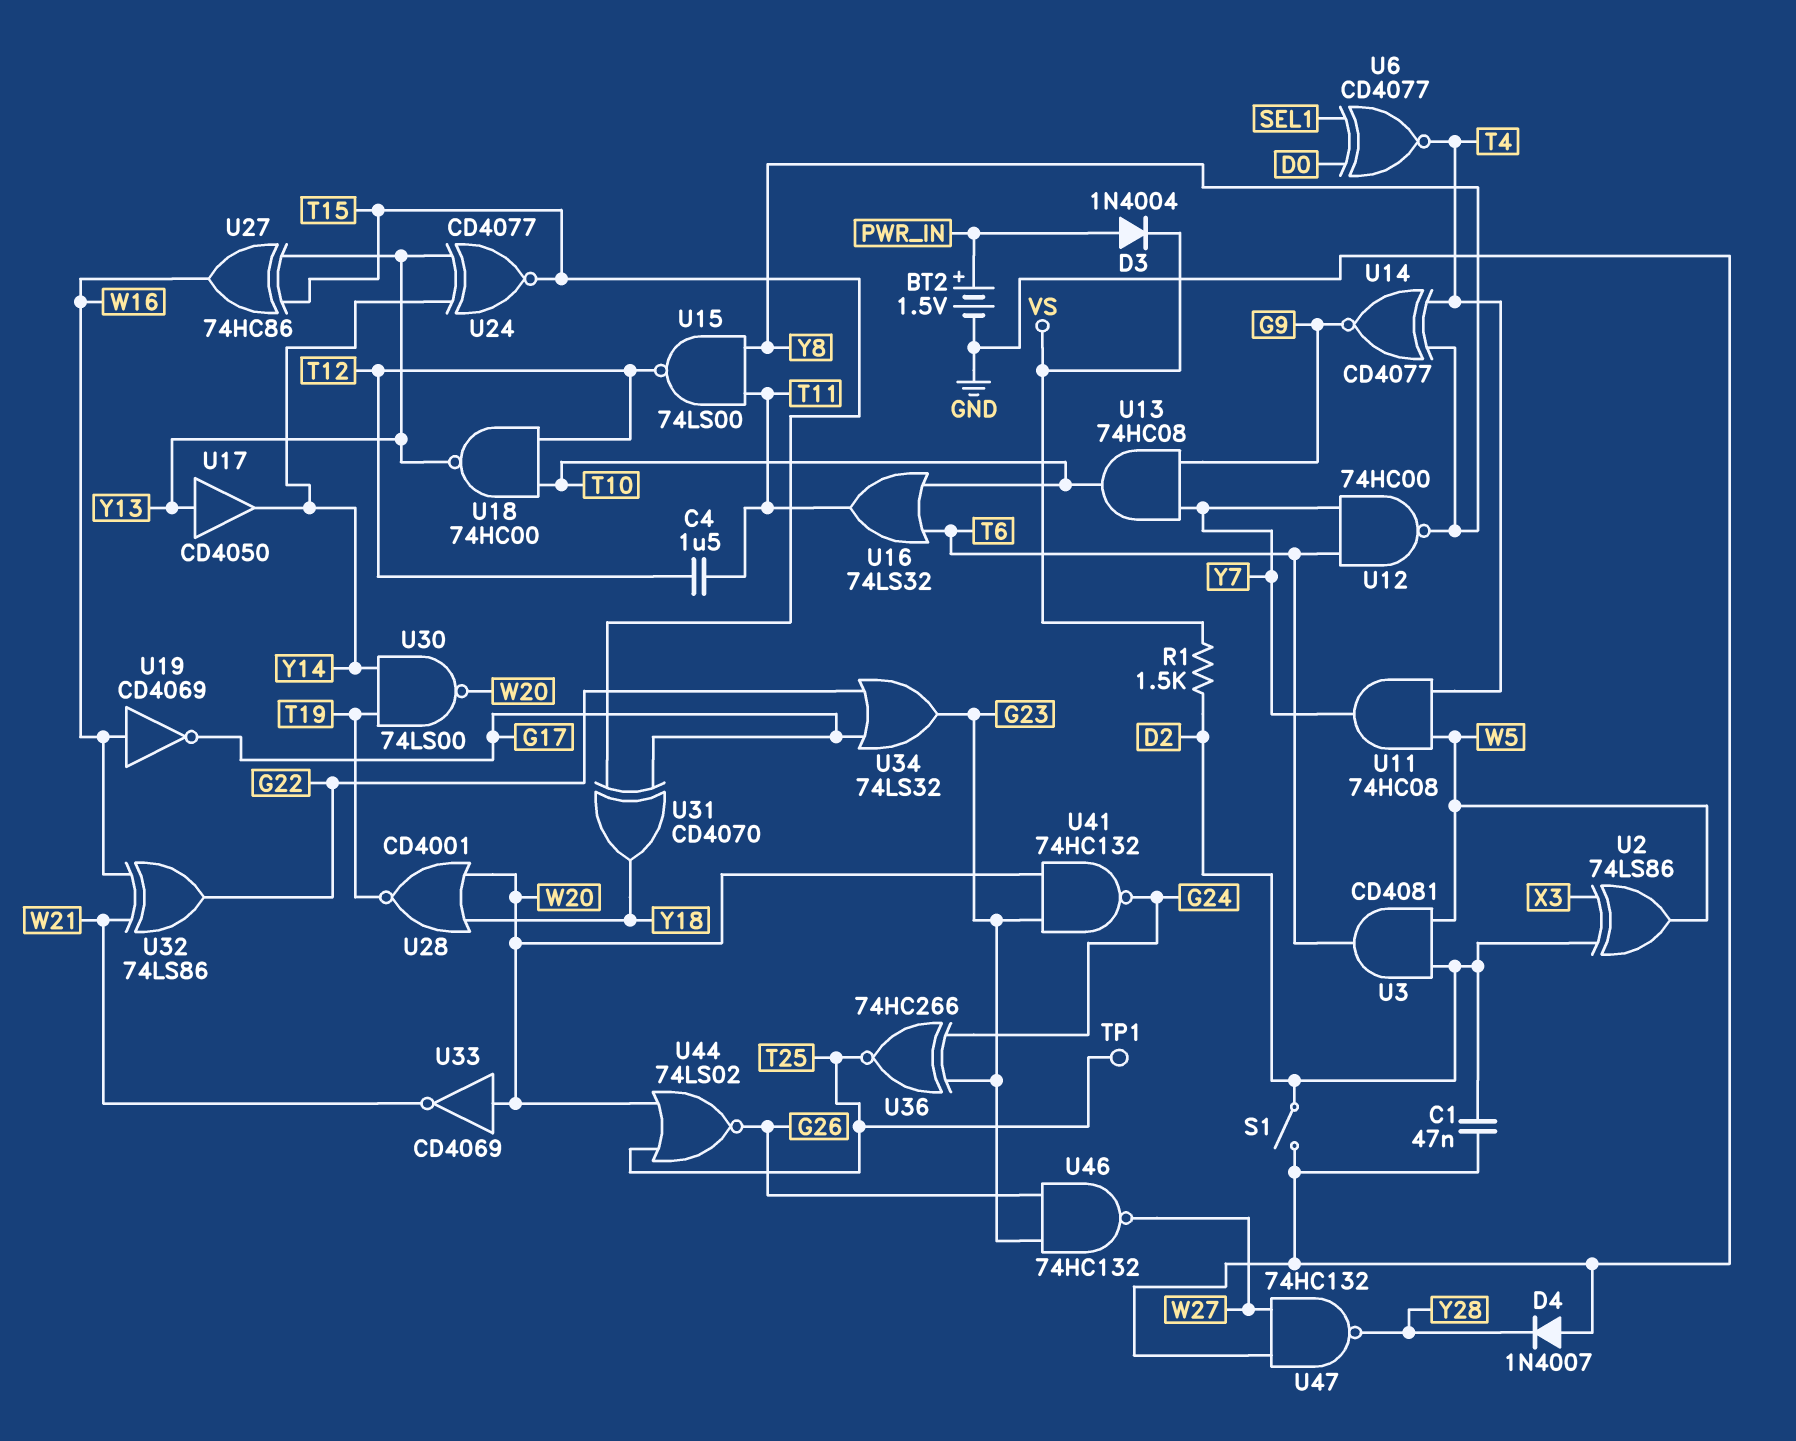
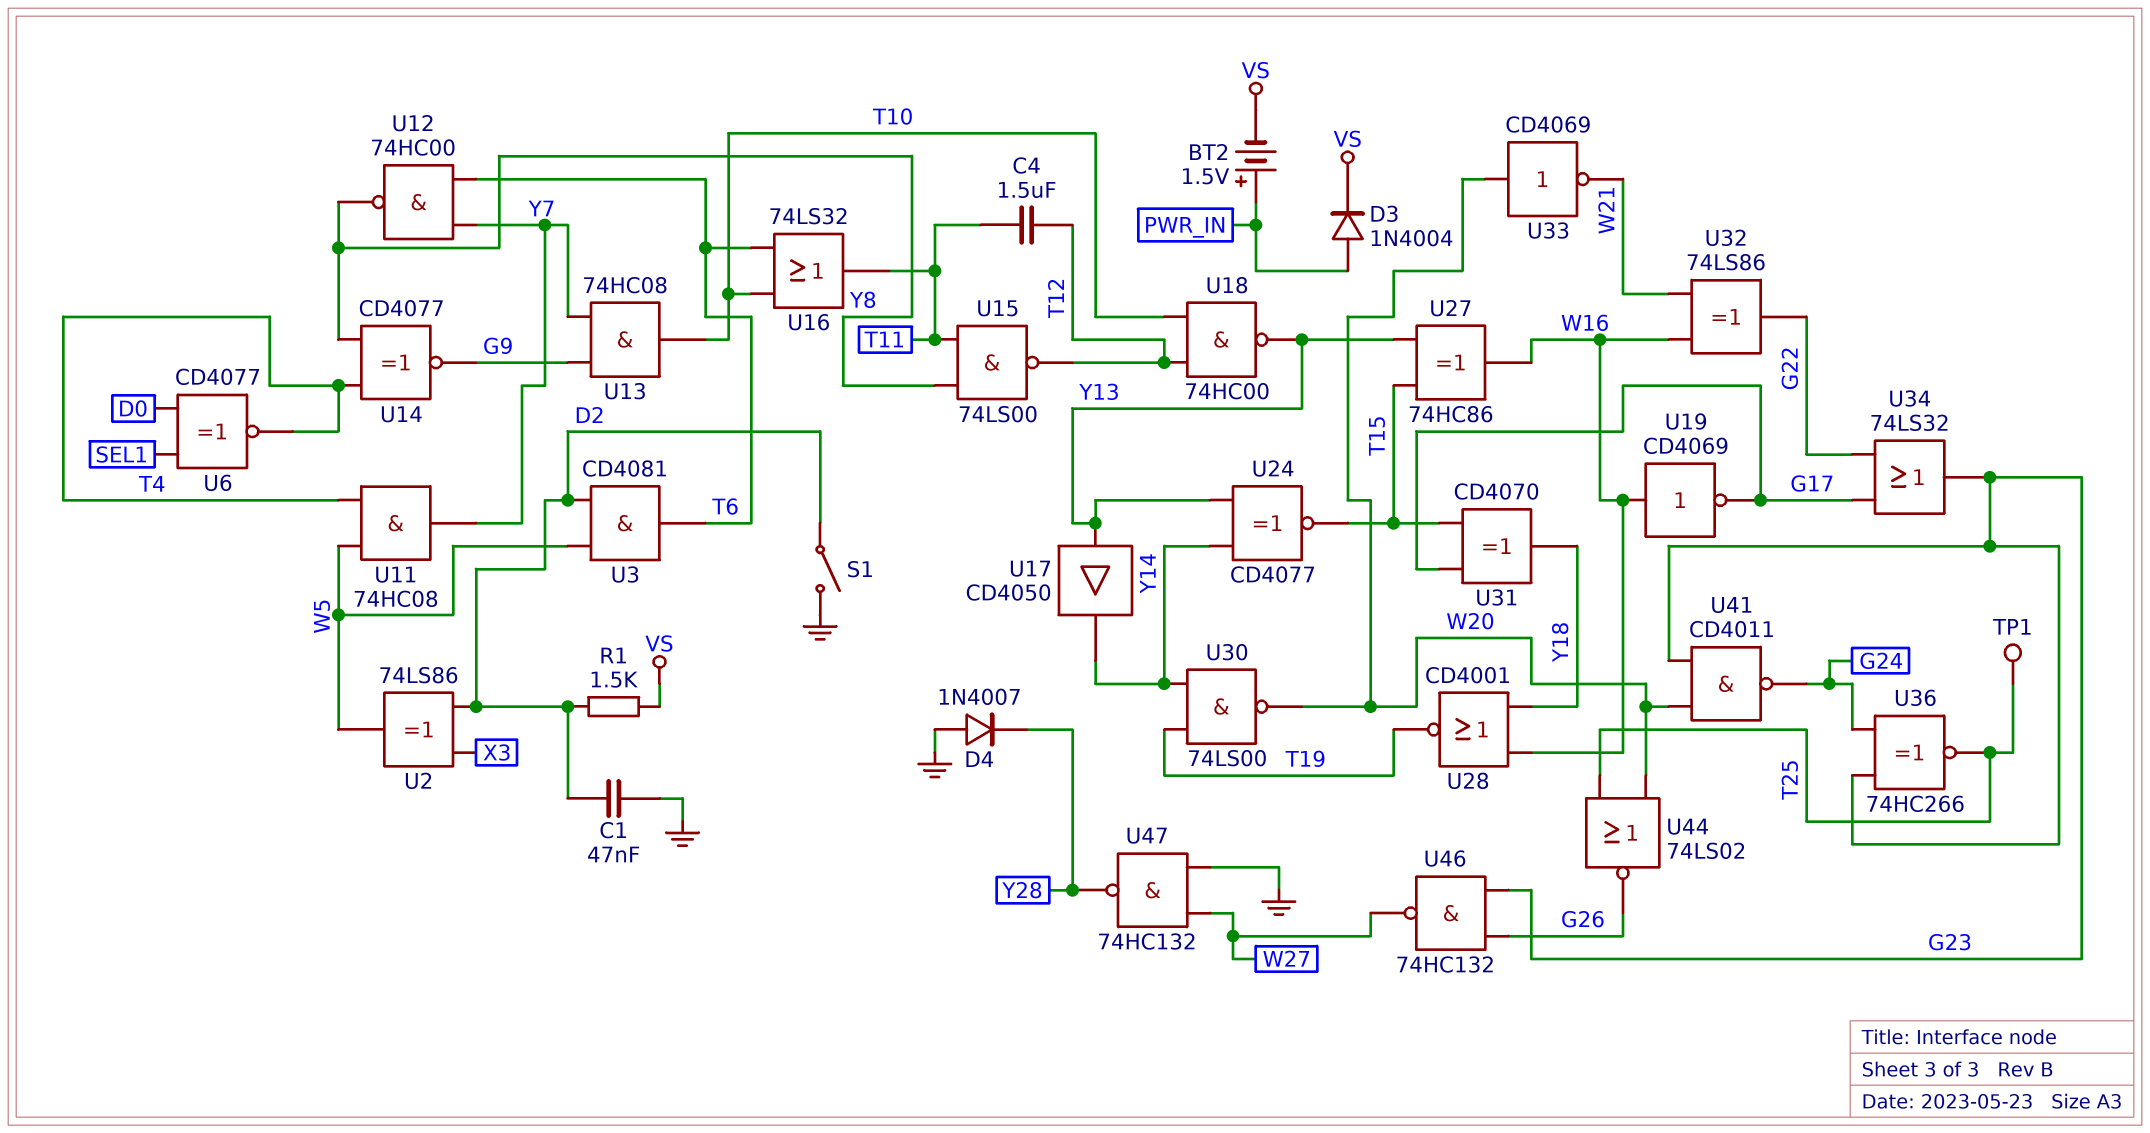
BT2: 1.5V (plus PWR_IN, minus GND) -> 1.5V (plus PWR_IN, minus VS)
U28: NOR CD4001 (in W20, in Y18, out T19) -> NOR CD4001 (in W16, in Y18, out T19)
U41: NAND 74HC132 (in G23, in W20, out G24) -> NAND CD4011 (in G23, in W20, out G24)

